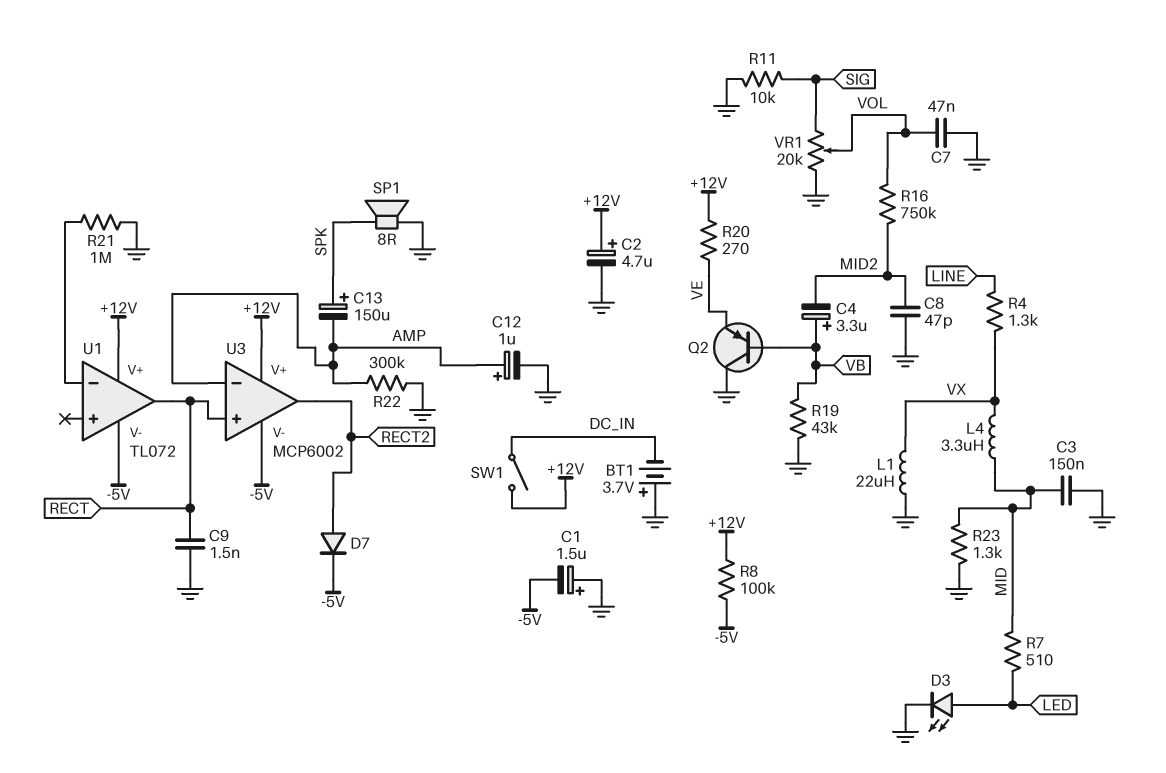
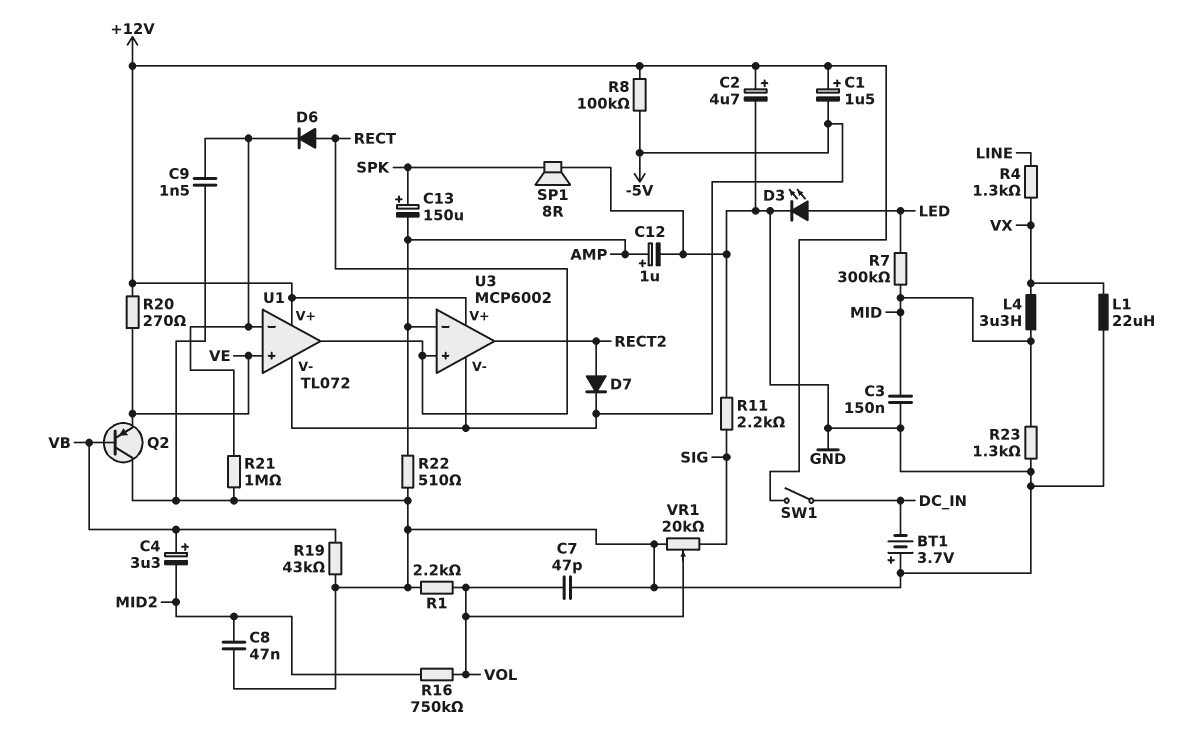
C1: 1.5uF (plus GND, minus -5V) -> 1.5uF (plus +12V, minus -5V)
C7: 47nF (GND, VOL) -> 47pF (GND, VOL)
C8: 47pF (GND, MID2) -> 47nF (GND, MID2)
C9: 1.5nF (GND, RECT) -> 1.5nF (GND, U1/in-)
D6: none -> diode (A RECT, K U1/in-)
R1: none -> 2.2k (GND, VOL)
R7: 510 (LED, MID) -> 300k (LED, MID)
R11: 10k (GND, SIG) -> 2.2k (GND, SIG)
R22: 300k (AMP, GND) -> 510 (AMP, GND)
U1 pin in+: none -> VE

